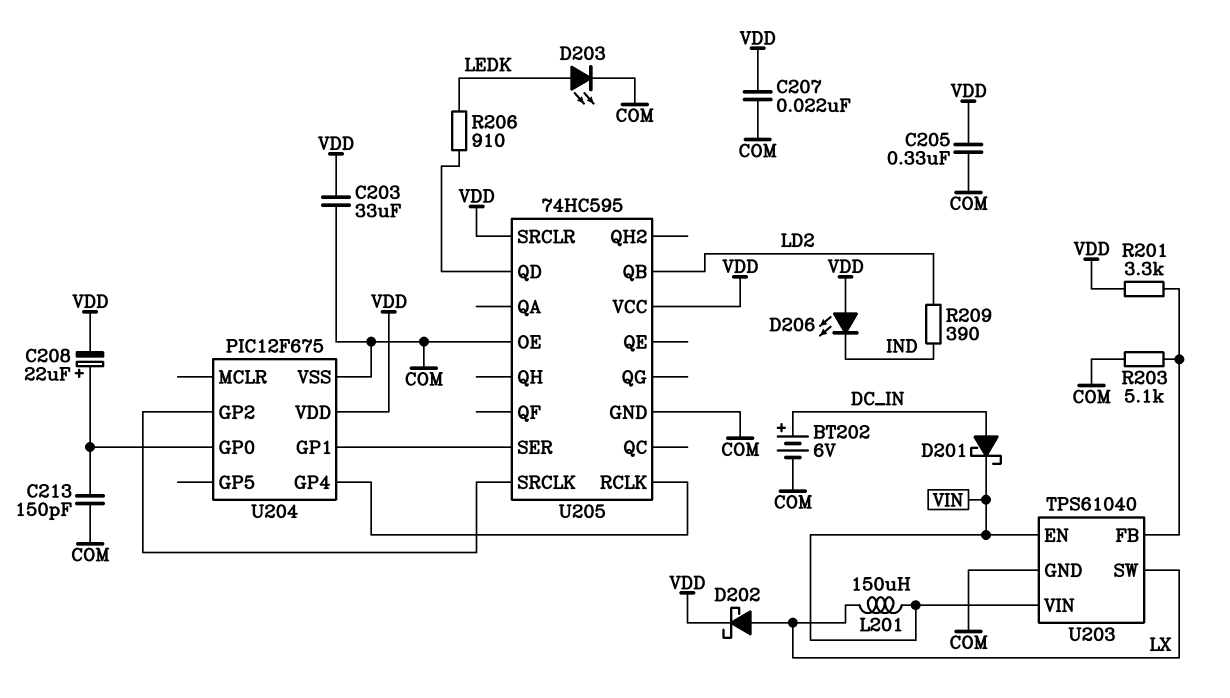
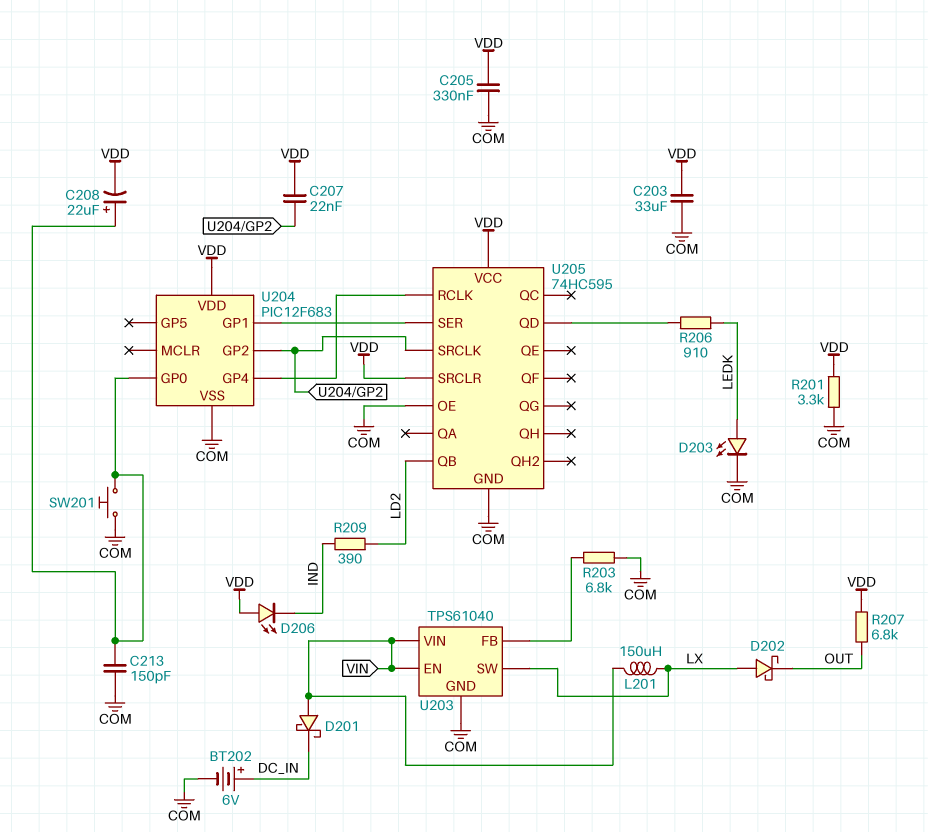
C207: 22nF (COM, VDD) -> 22nF (U204/GP2, VDD)
D201: schottky (A DC_IN, K VIN) -> schottky (A VIN, K DC_IN)
D202: schottky (A LX, K VDD) -> schottky (A LX, K OUT)
R201: 3.3k (U203/FB, VDD) -> 3.3k (COM, VDD)
R203: 5.1k (COM, U203/FB) -> 6.8k (COM, U203/FB)
R207: none -> 6.8k (OUT, VDD)
SW201: none -> button (COM, U204/GP0)
U204: PIC12F675 -> PIC12F683

